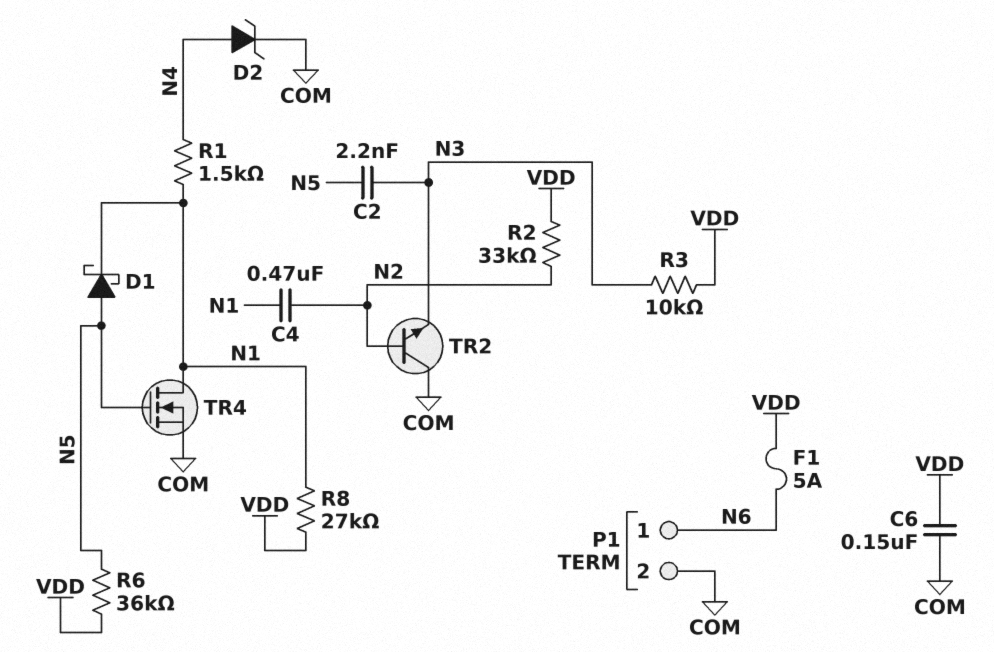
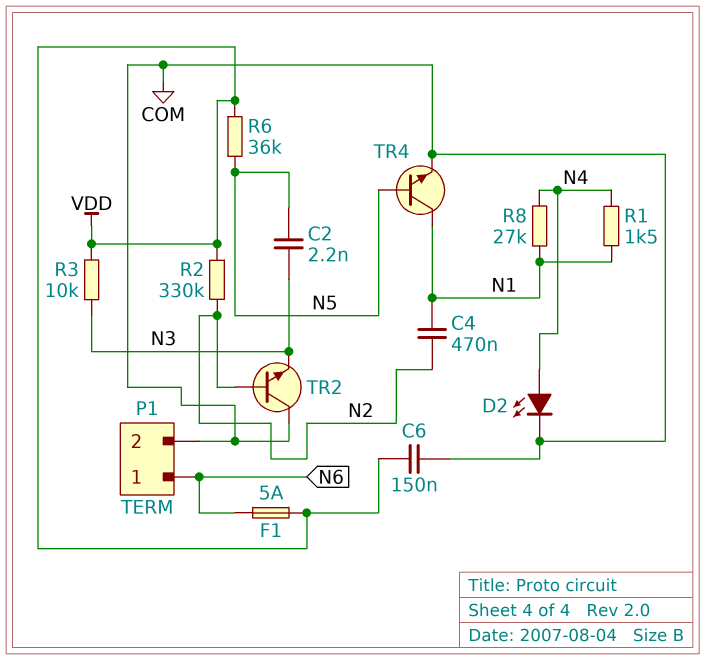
D1: schottky (A N5, K N1) -> none
D2: zener (A N4, K COM) -> LED (A N4, K COM)
R2: 33k (N2, VDD) -> 330k (N2, VDD)
R8: 27k (N1, VDD) -> 27k (N1, N4)
TR4: NMOS (G N5, D N1, S COM) -> NPN (B N5, C N1, E COM)

